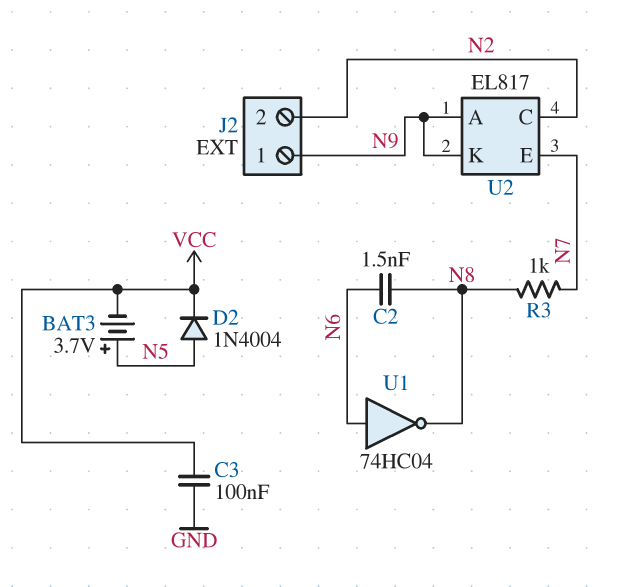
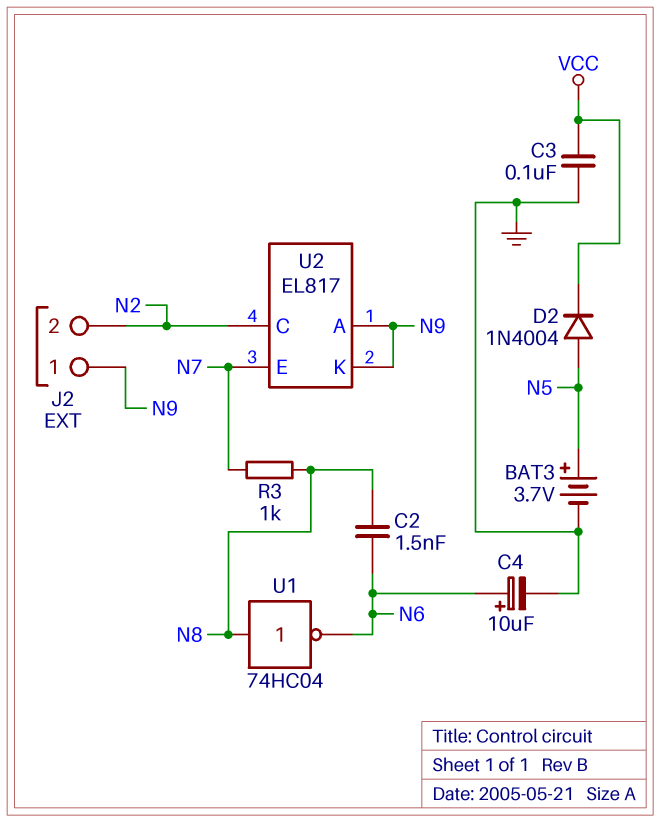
BAT3: 3.7V (plus N5, minus VCC) -> 3.7V (plus N5, minus GND)
C4: none -> 10uF (plus N6, minus GND)
U1: NOT 74HC04 (in N6, out N8) -> NOT 74HC04 (in N8, out N6)

